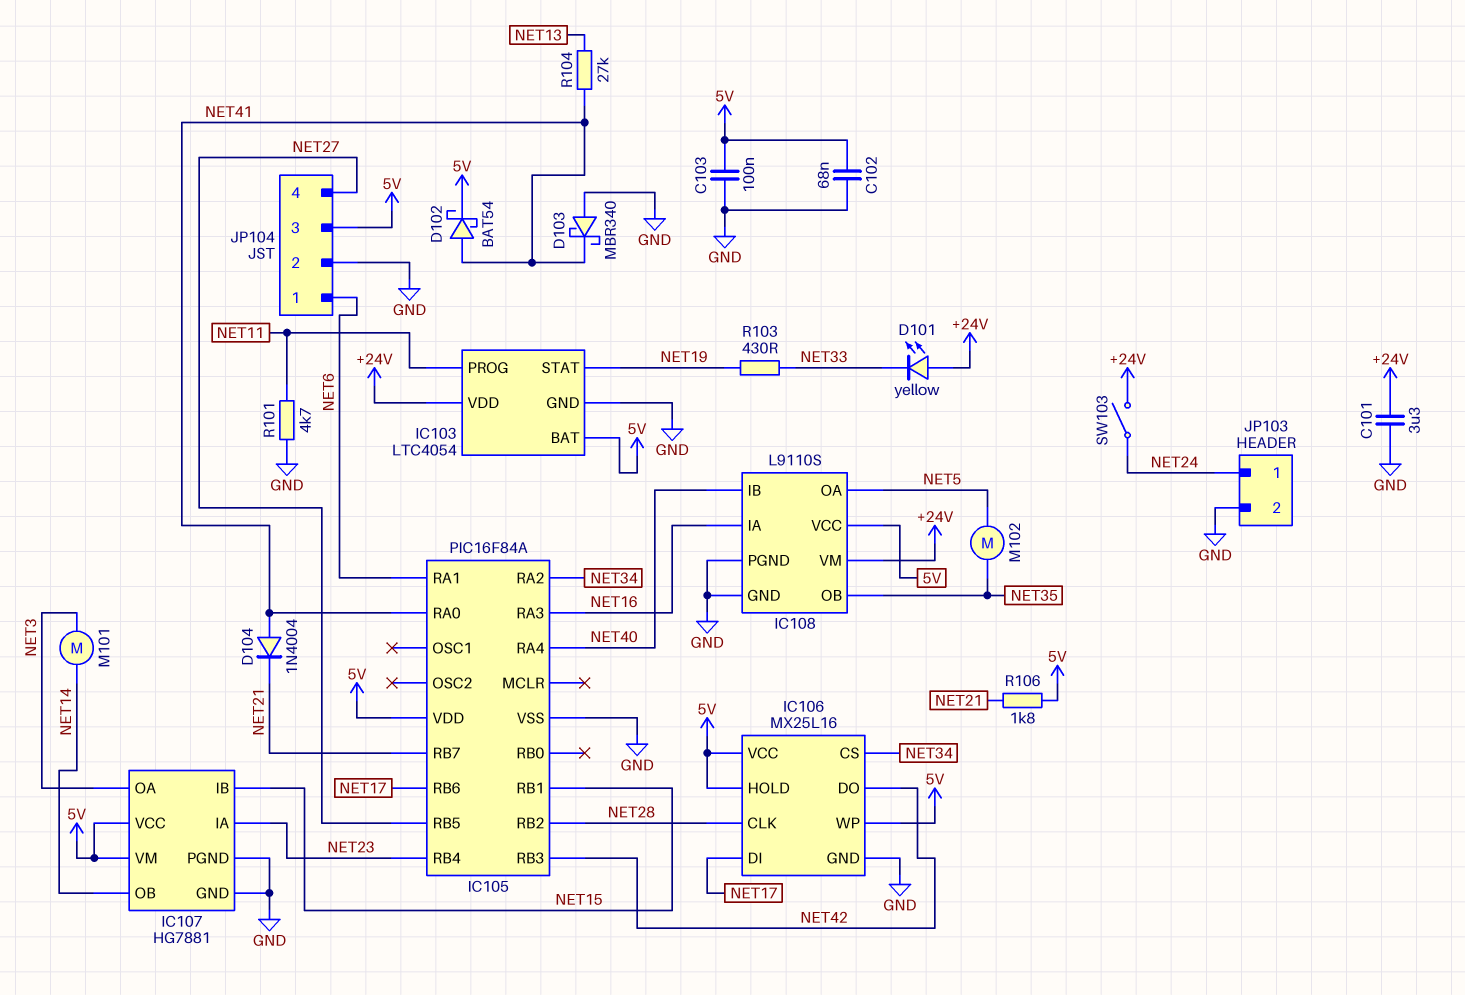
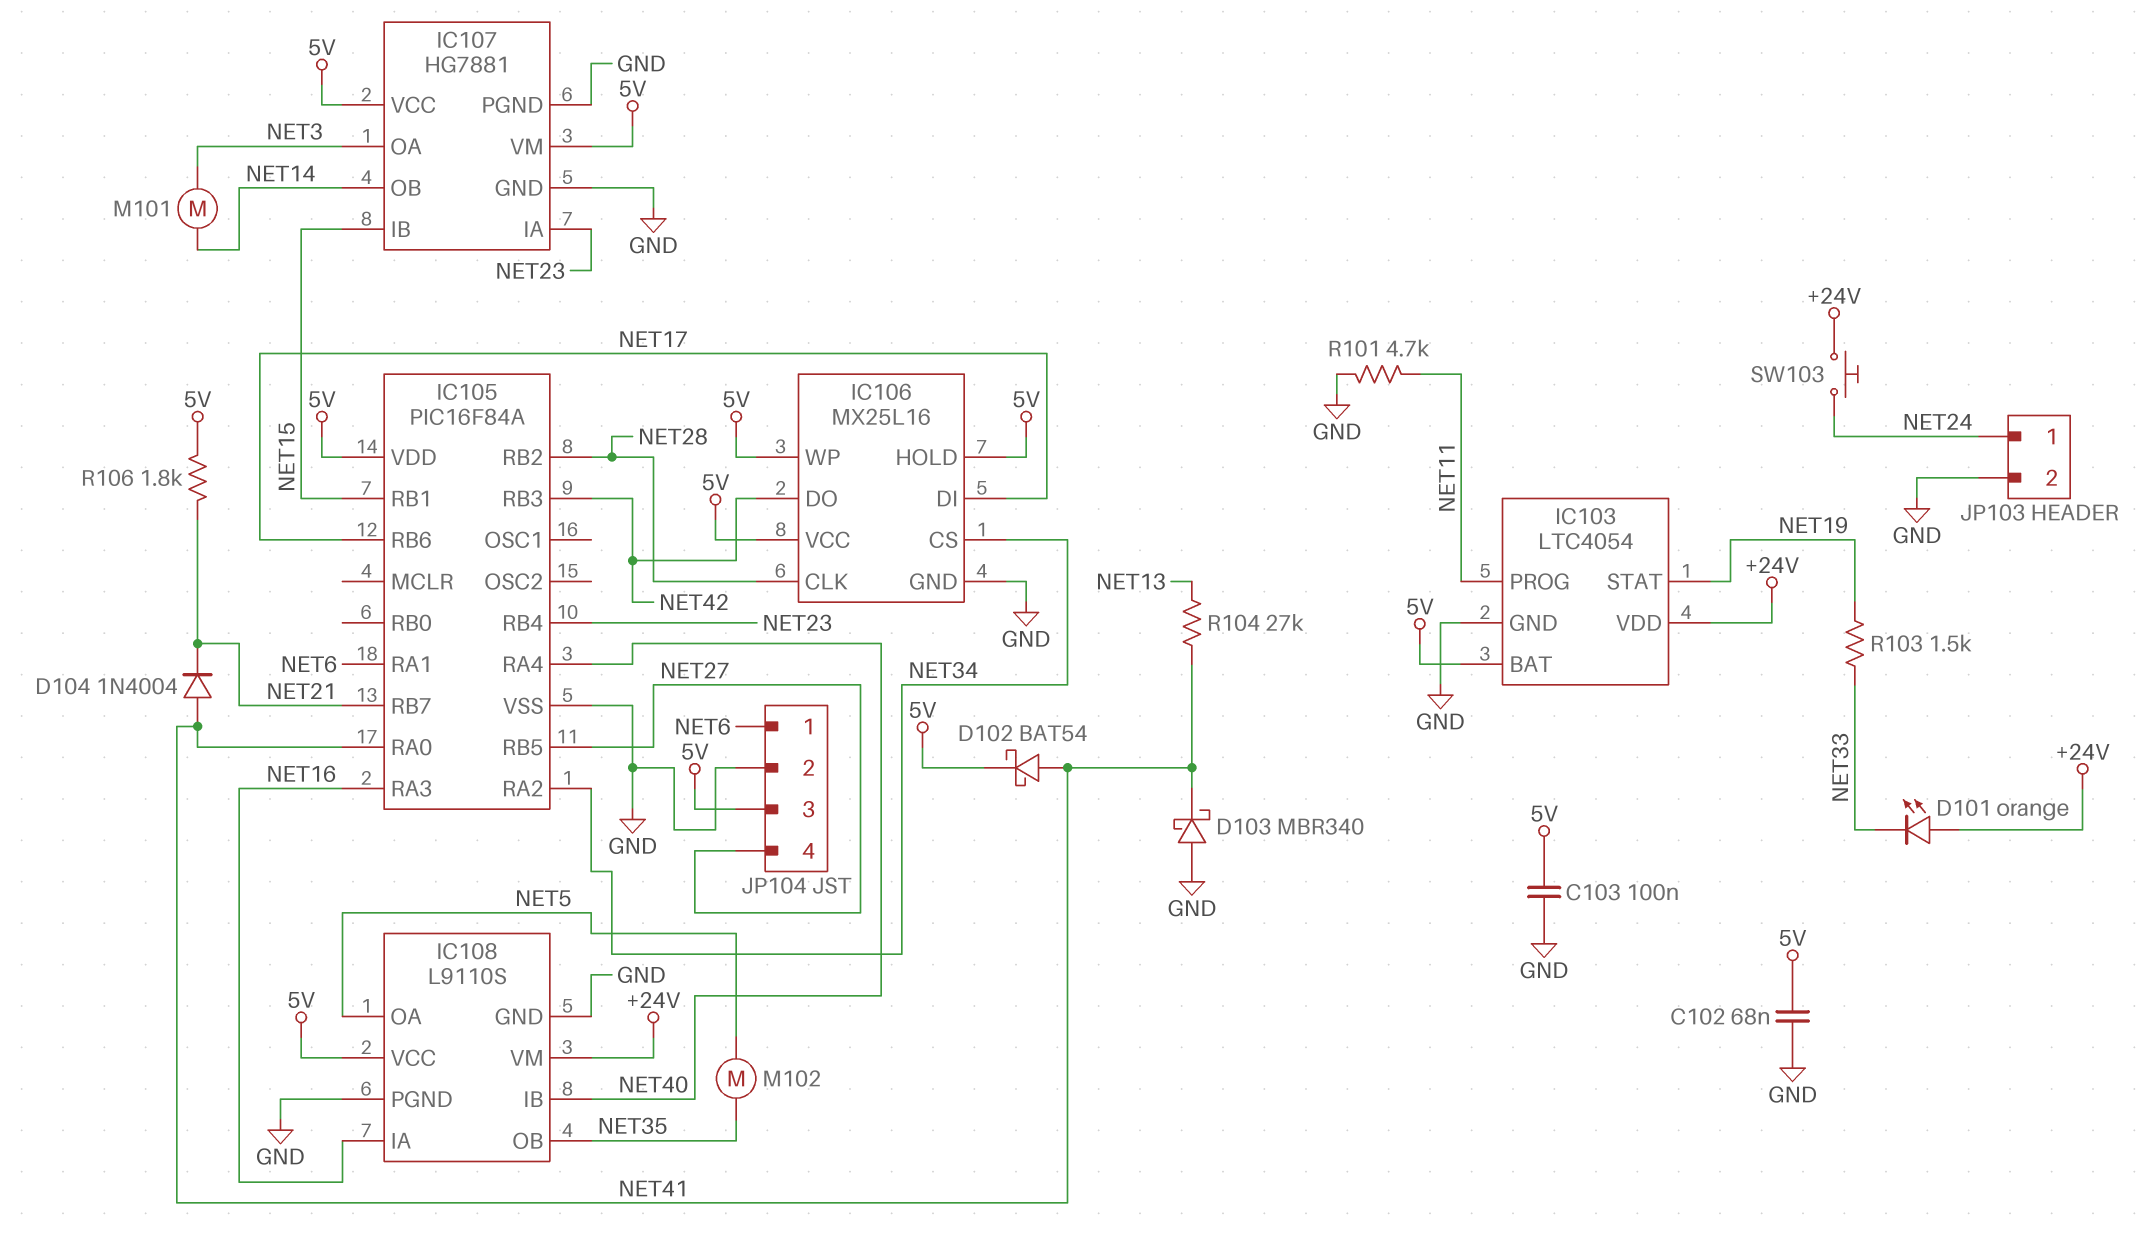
C101: 3.3uF (+24V, GND) -> none
D101: LED yellow (A +24V, K NET33) -> LED orange (A +24V, K NET33)
R103: 430 (NET19, NET33) -> 1.5k (NET19, NET33)
SW103: switch (+24V, NET24) -> button (+24V, NET24)

